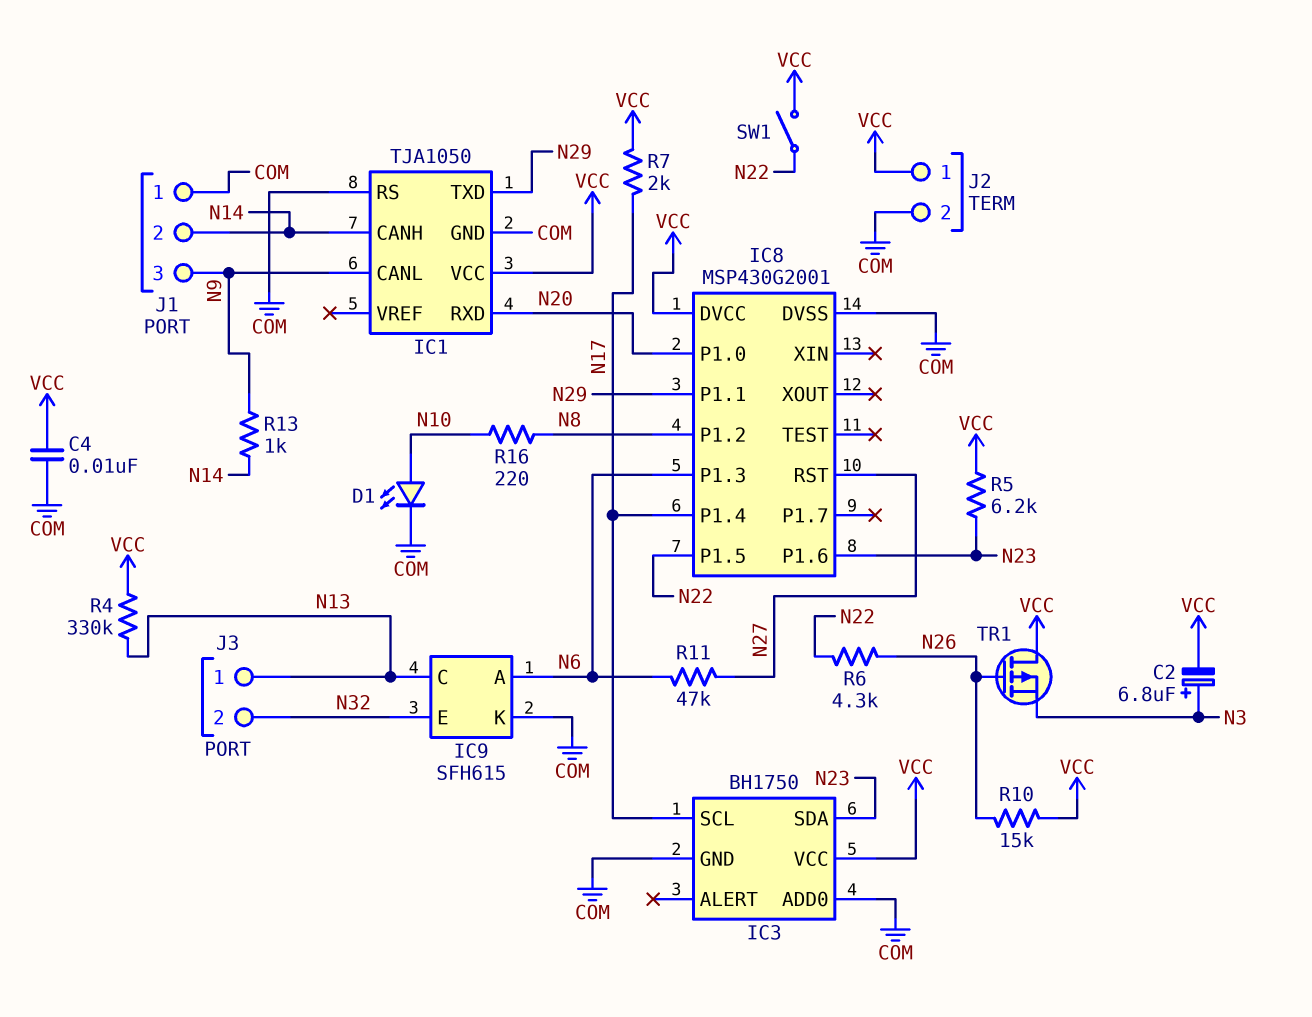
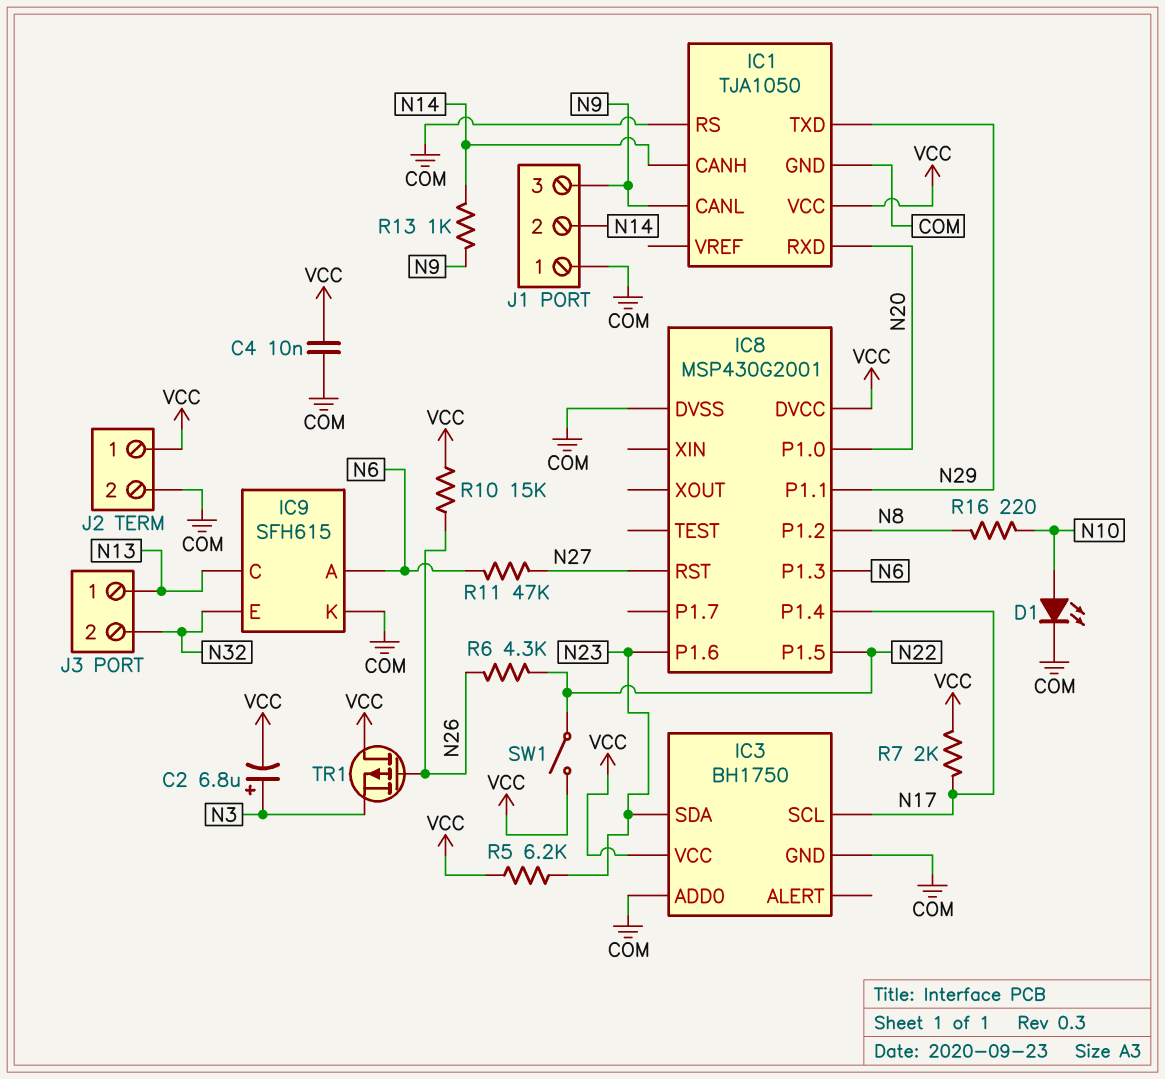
R4: 330k (N13, VCC) -> none

